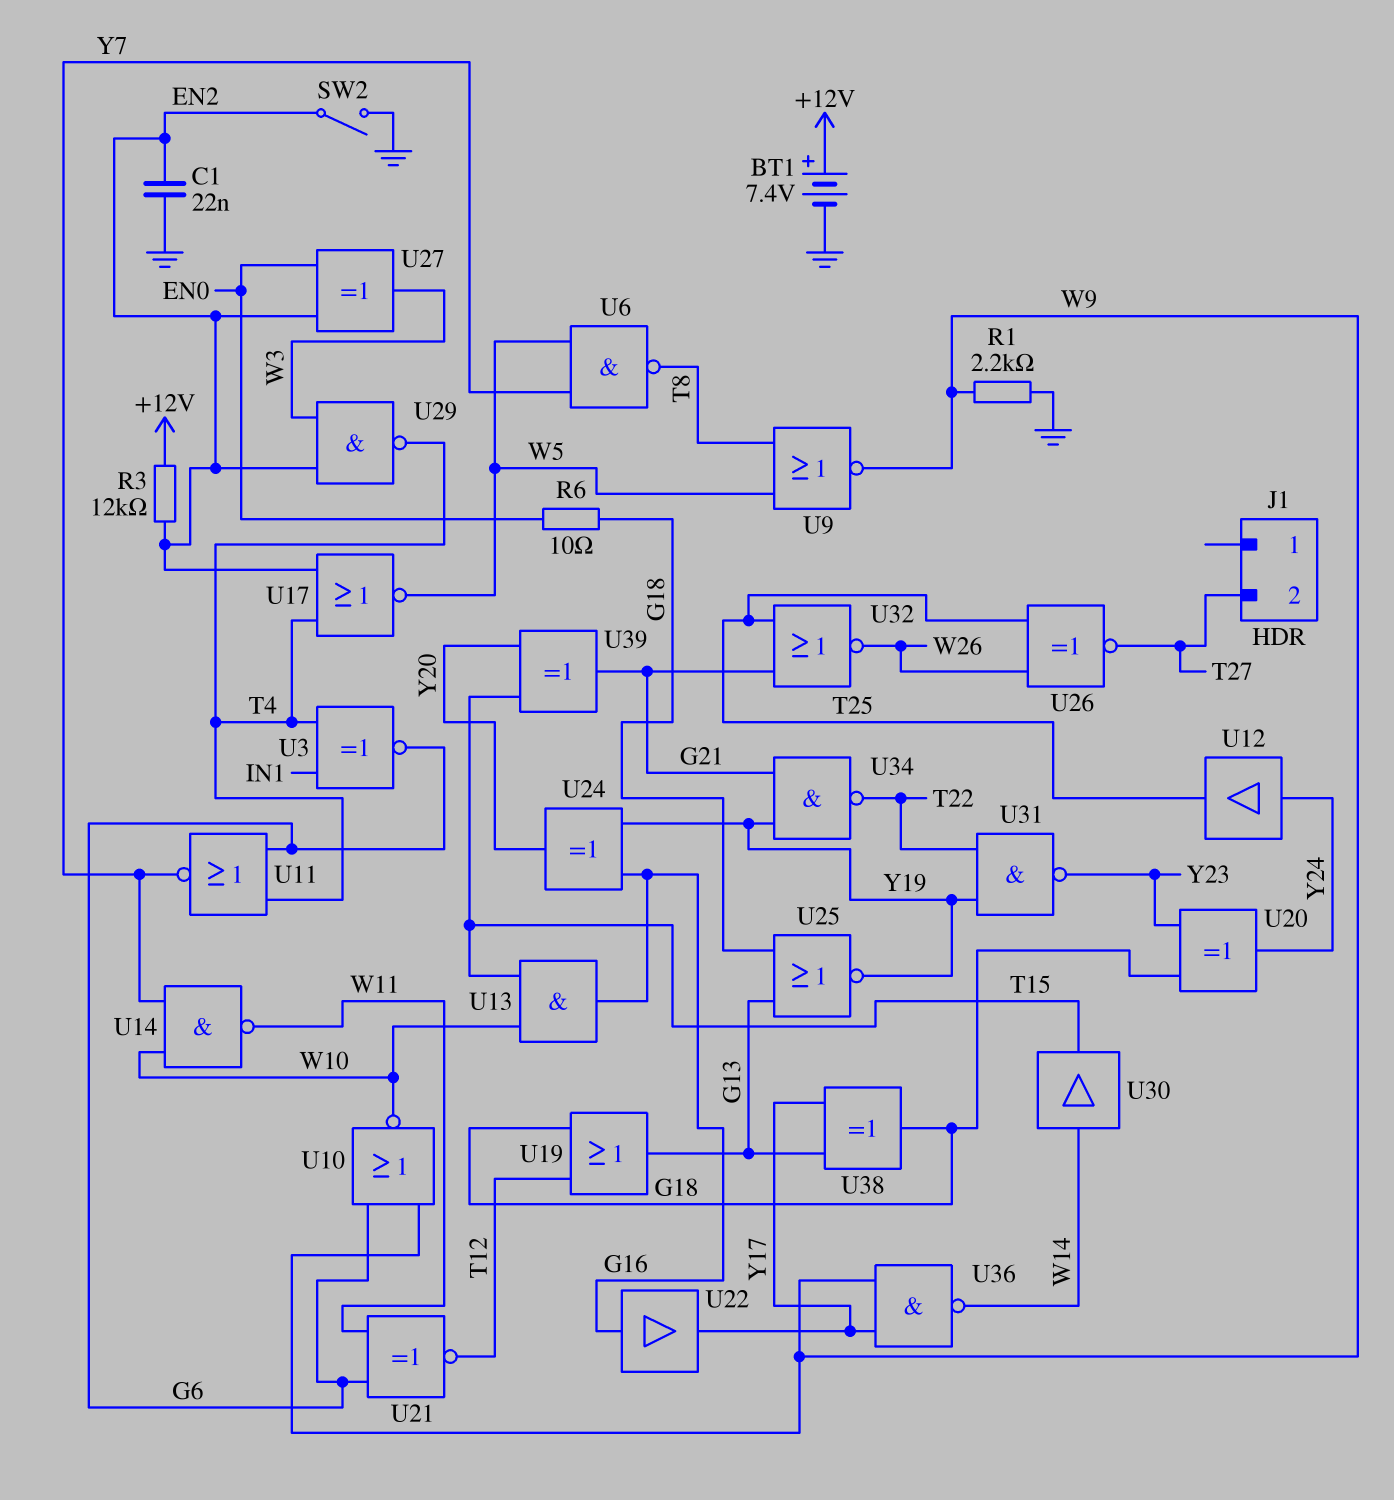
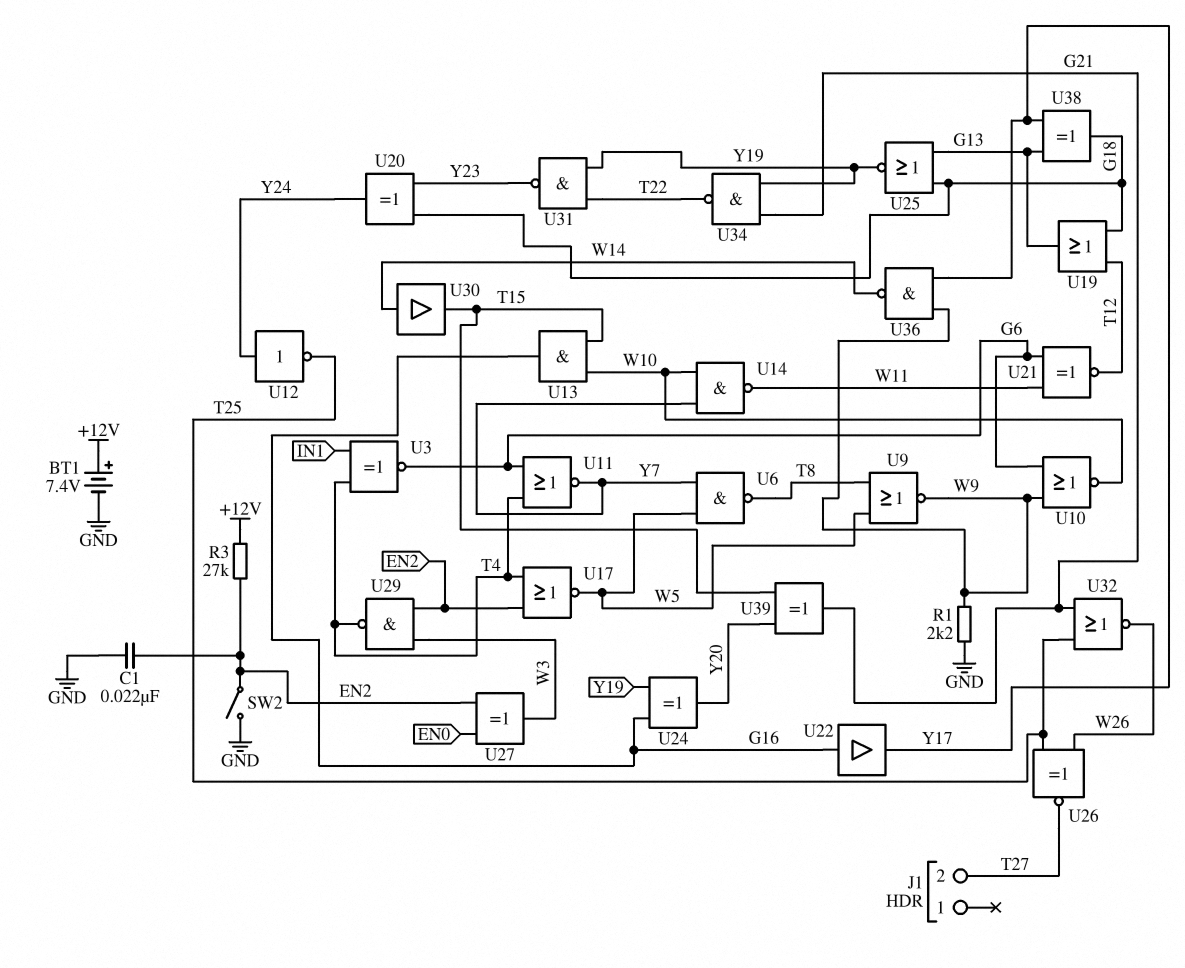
R3: 12k (+12V, EN2) -> 27k (+12V, EN2)
R6: 10 (EN0, G18) -> none
U12: buffer (in Y24, out T25) -> NOT (in Y24, out T25)

